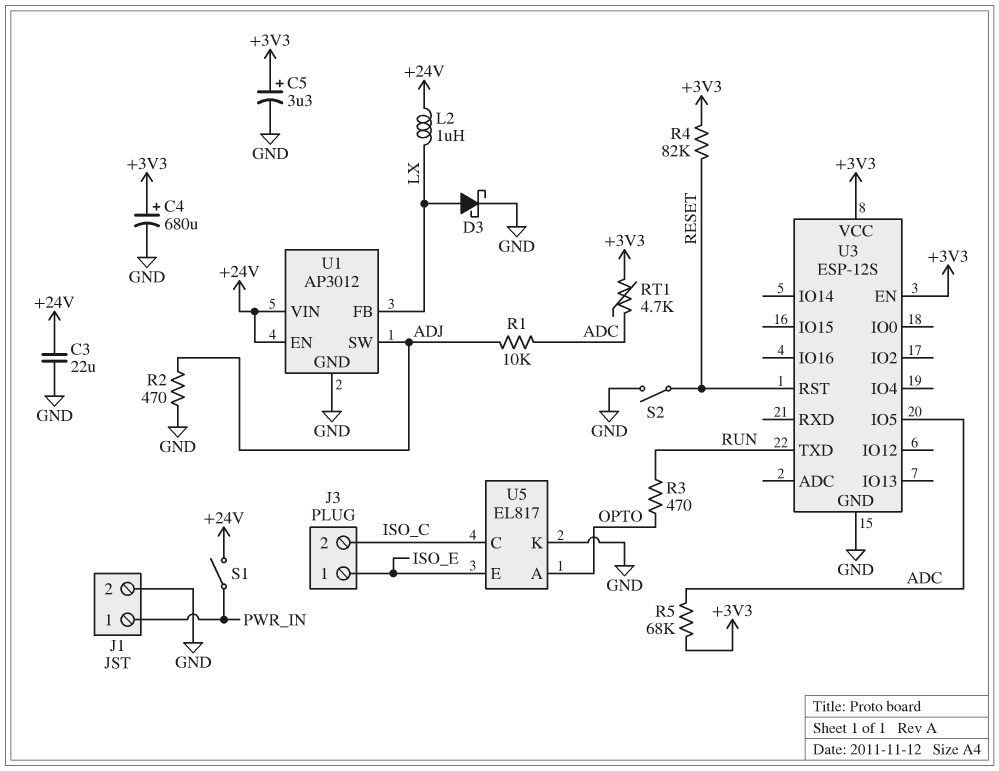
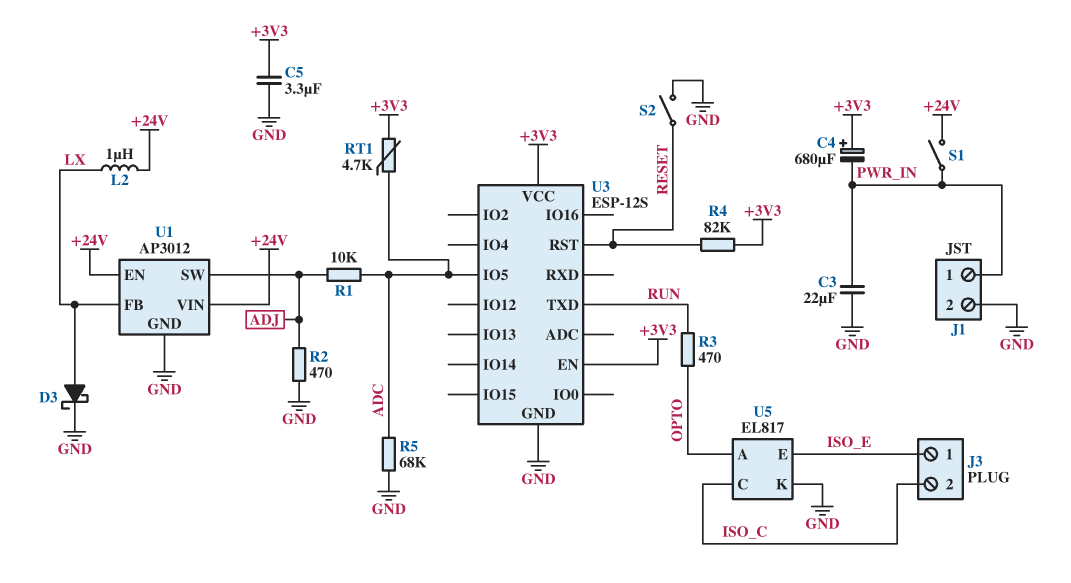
C3: 22uF (+24V, GND) -> 22uF (GND, PWR_IN)
C4: 680uF (plus +3V3, minus GND) -> 680uF (plus +3V3, minus PWR_IN)
C5: 3.3uF (plus +3V3, minus GND) -> 3.3uF (+3V3, GND)
R5: 68k (+3V3, ADC) -> 68k (ADC, GND)

